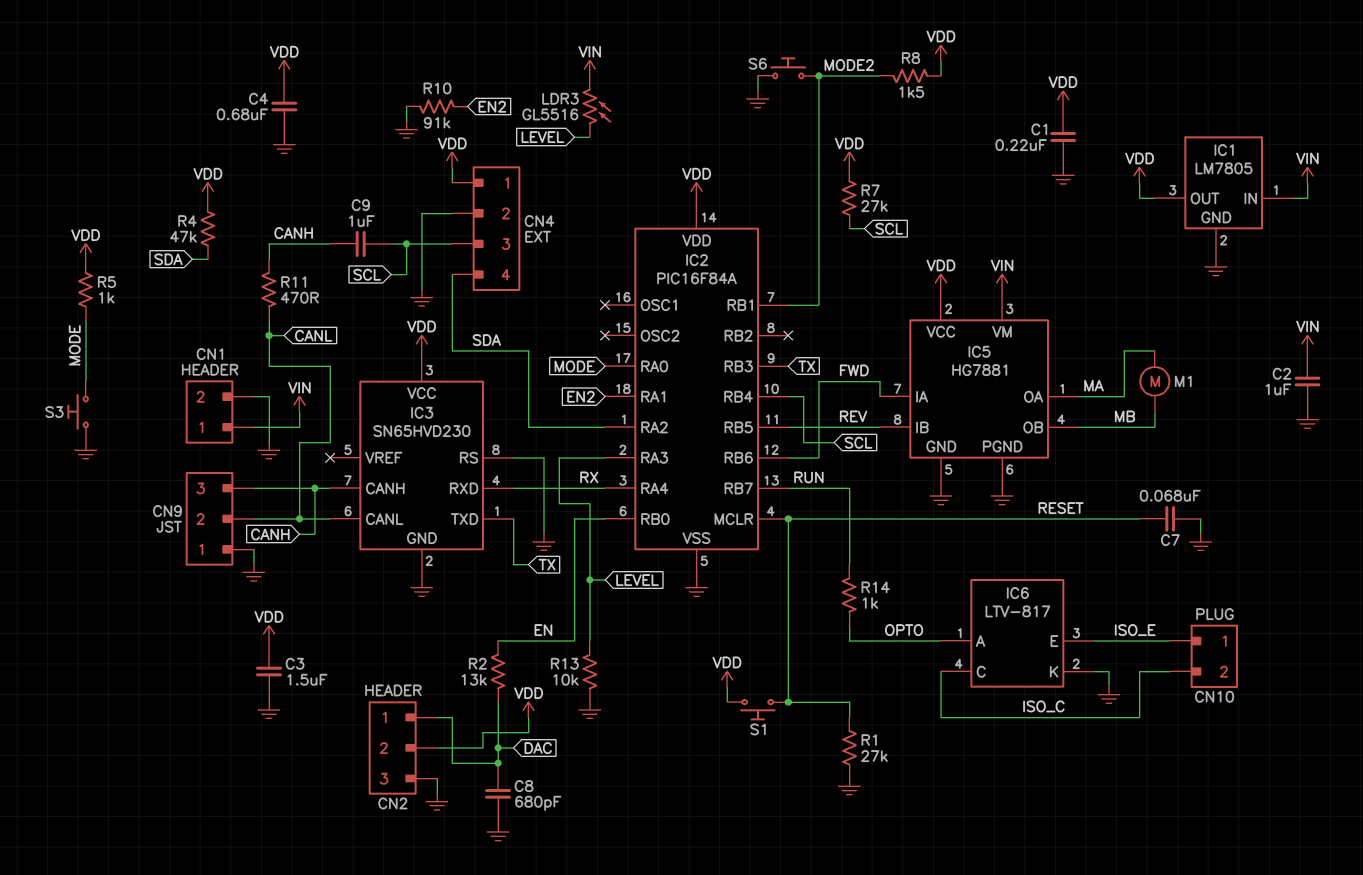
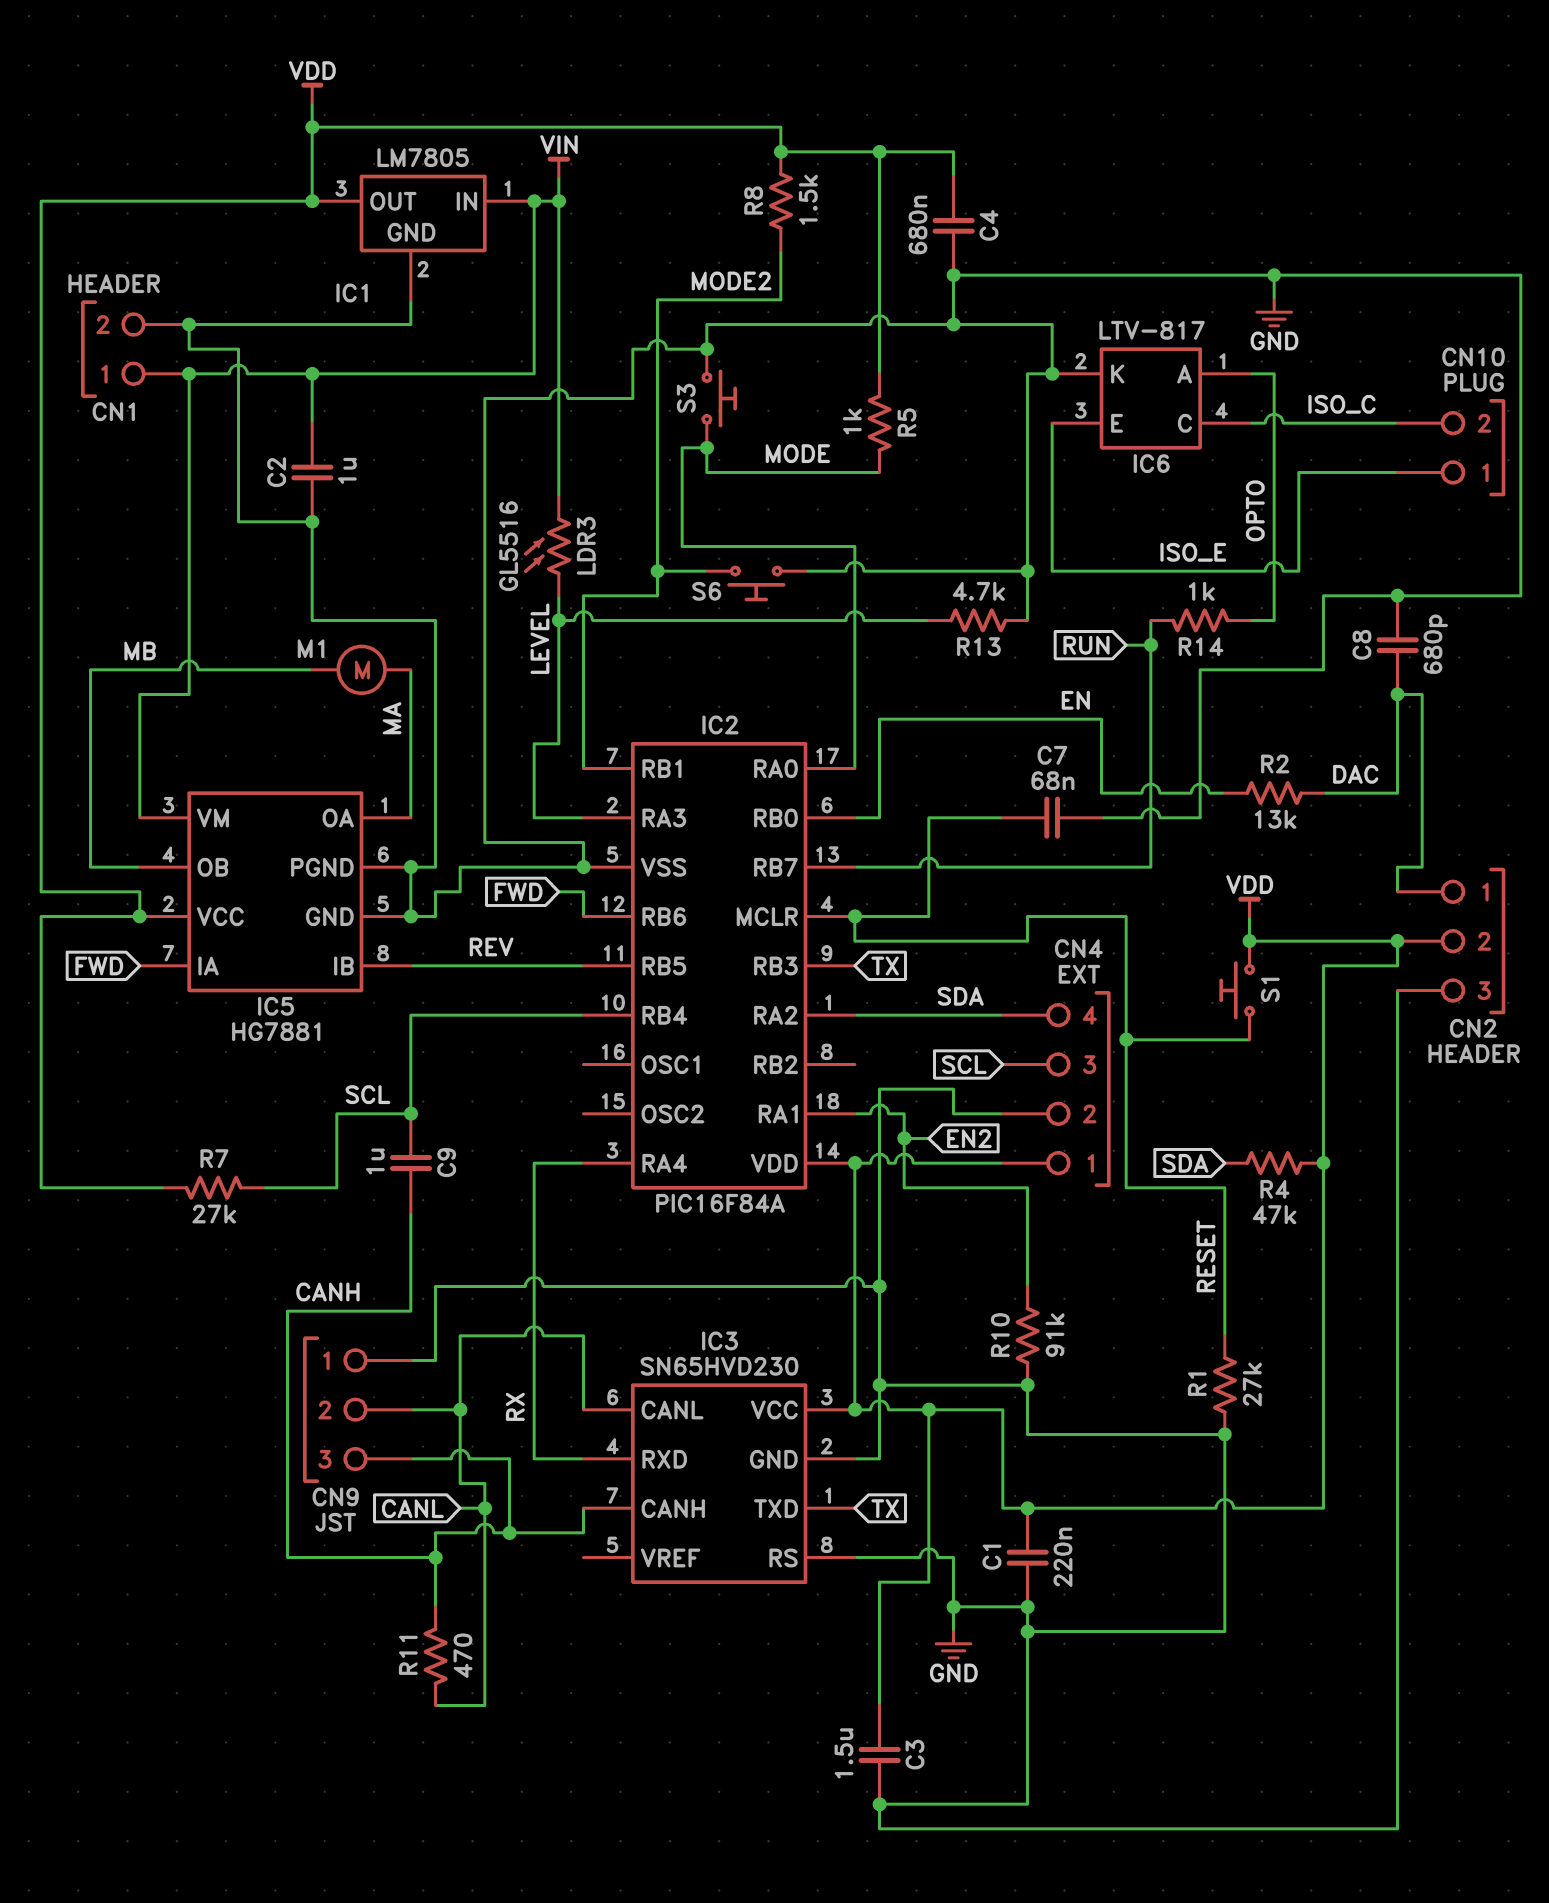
R13: 10k (GND, LEVEL) -> 4.7k (GND, LEVEL)

